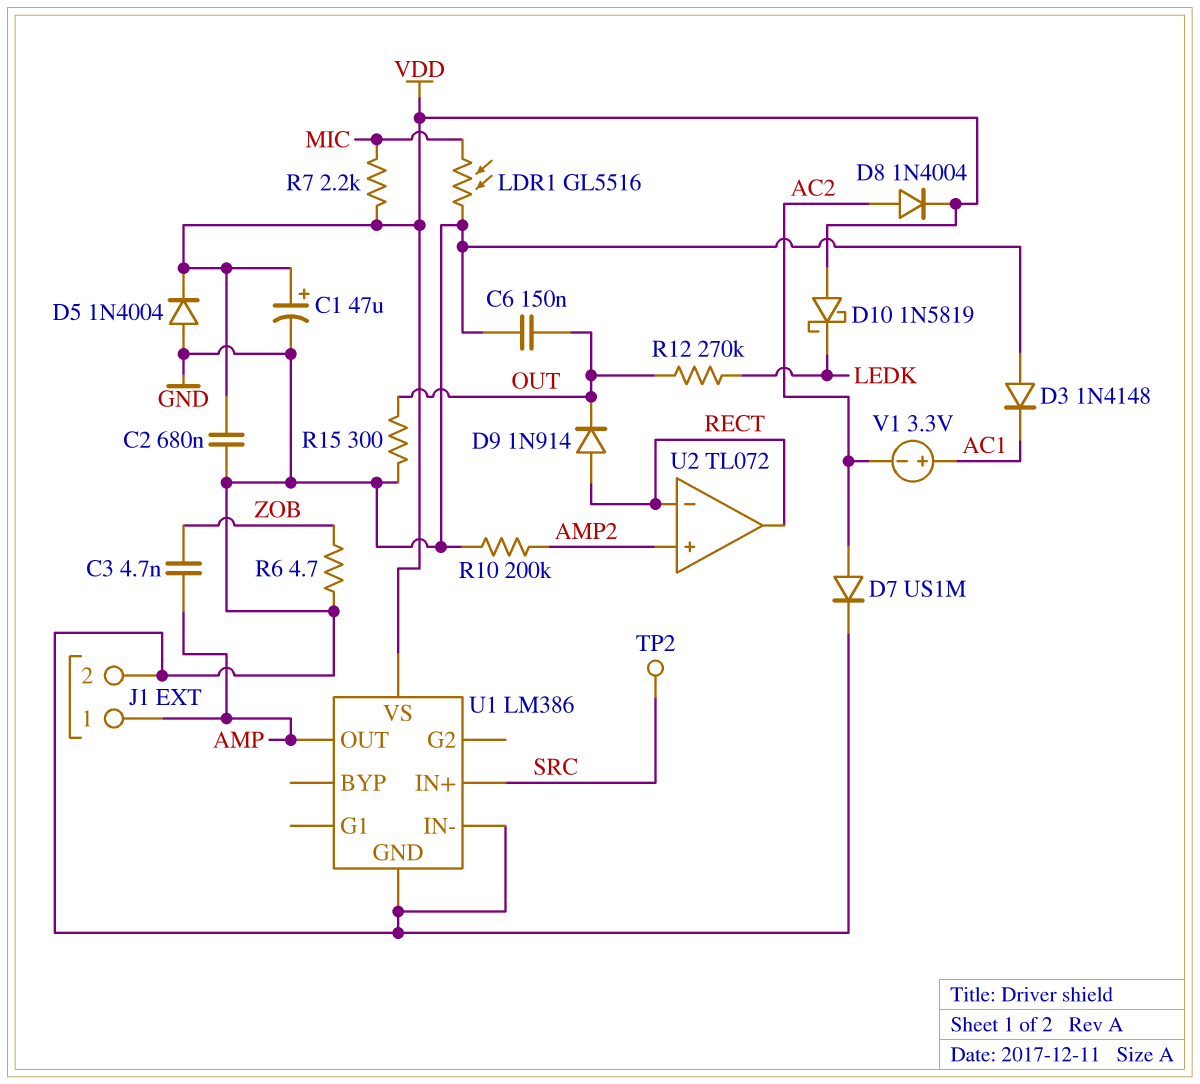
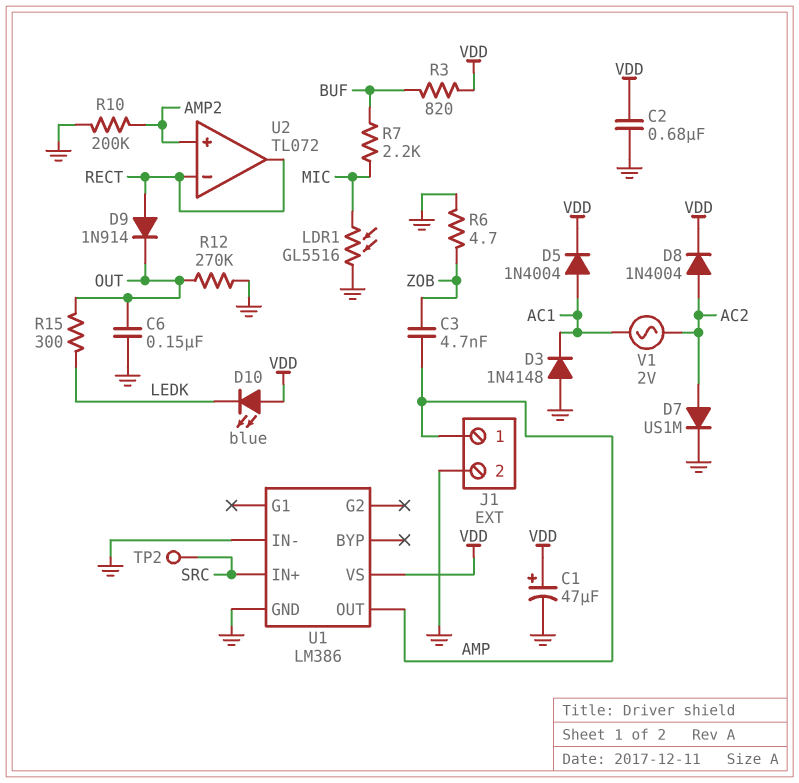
D5: diode 1N4004 (A GND, K VDD) -> diode 1N4004 (A AC1, K VDD)
D10: schottky 1N5819 (A VDD, K LEDK) -> LED blue (A VDD, K LEDK)
R3: none -> 820 (BUF, VDD)
R7: 2.2k (MIC, VDD) -> 2.2k (BUF, MIC)
R12: 270k (LEDK, OUT) -> 270k (GND, OUT)
R15: 300 (GND, OUT) -> 300 (LEDK, OUT)
V1: 3.3V (plus AC1, minus AC2) -> AC 2V (AC1, AC2)

